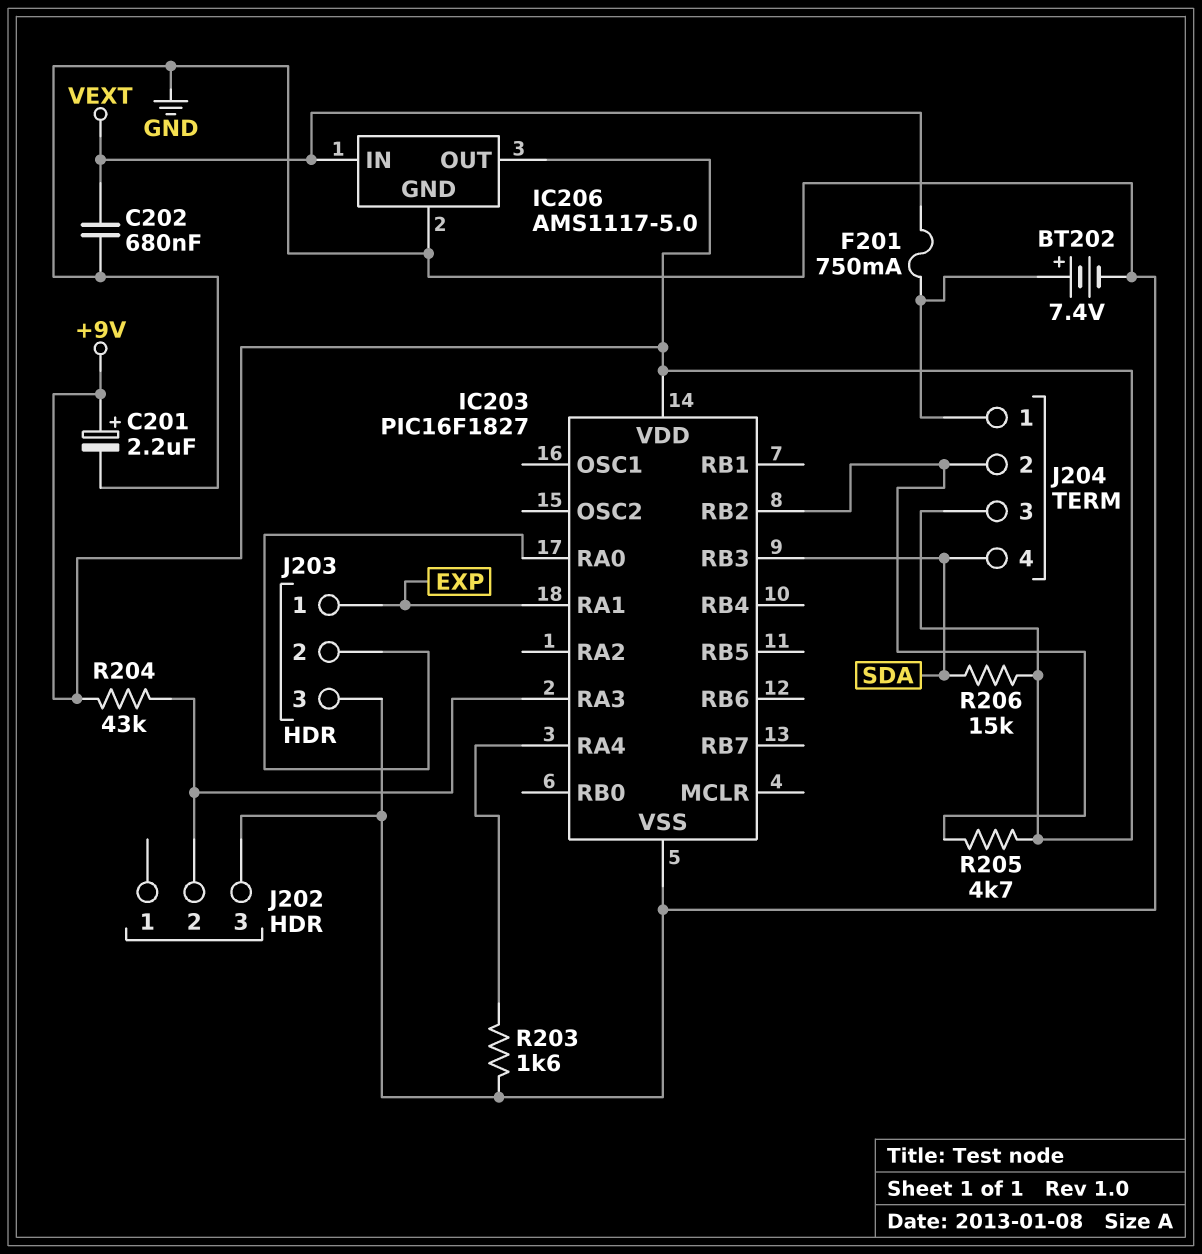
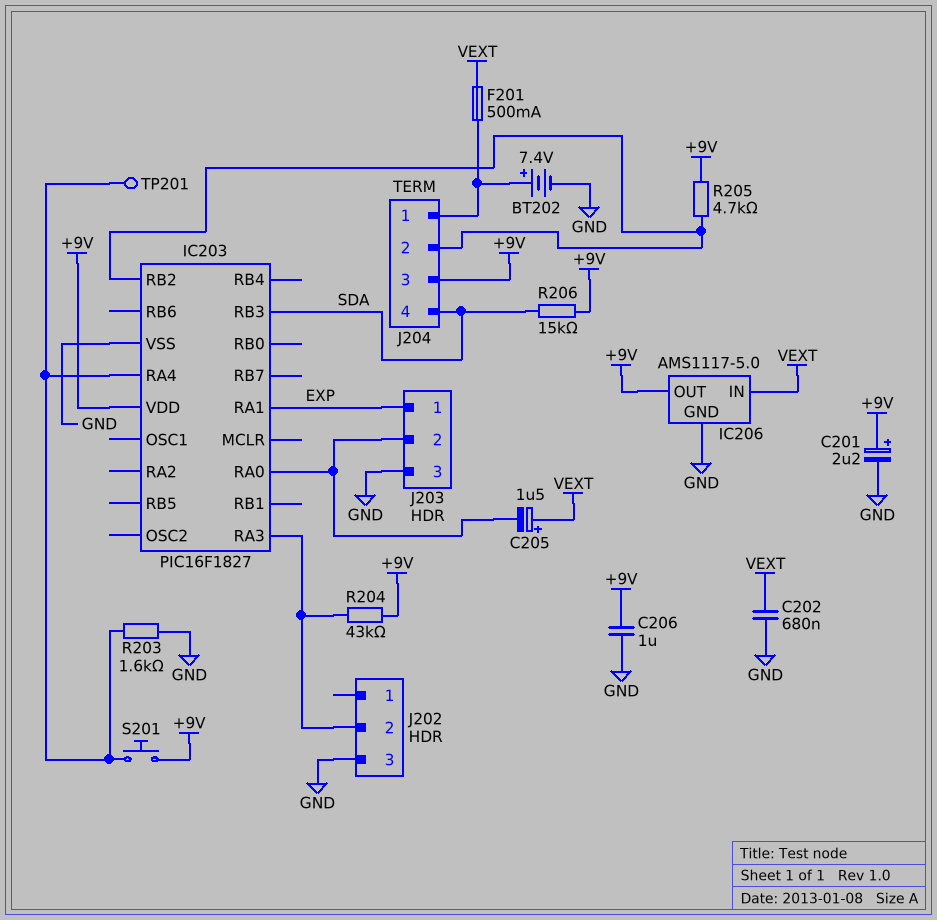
C205: none -> 1.5uF (plus VEXT, minus IC203/RA0)
C206: none -> 1uF (+9V, GND)
F201: 750mA (J204/1, VEXT) -> 500mA (J204/1, VEXT)
S201: none -> button (+9V, IC203/RA4)
TP201: none -> test point (IC203/RA4)

